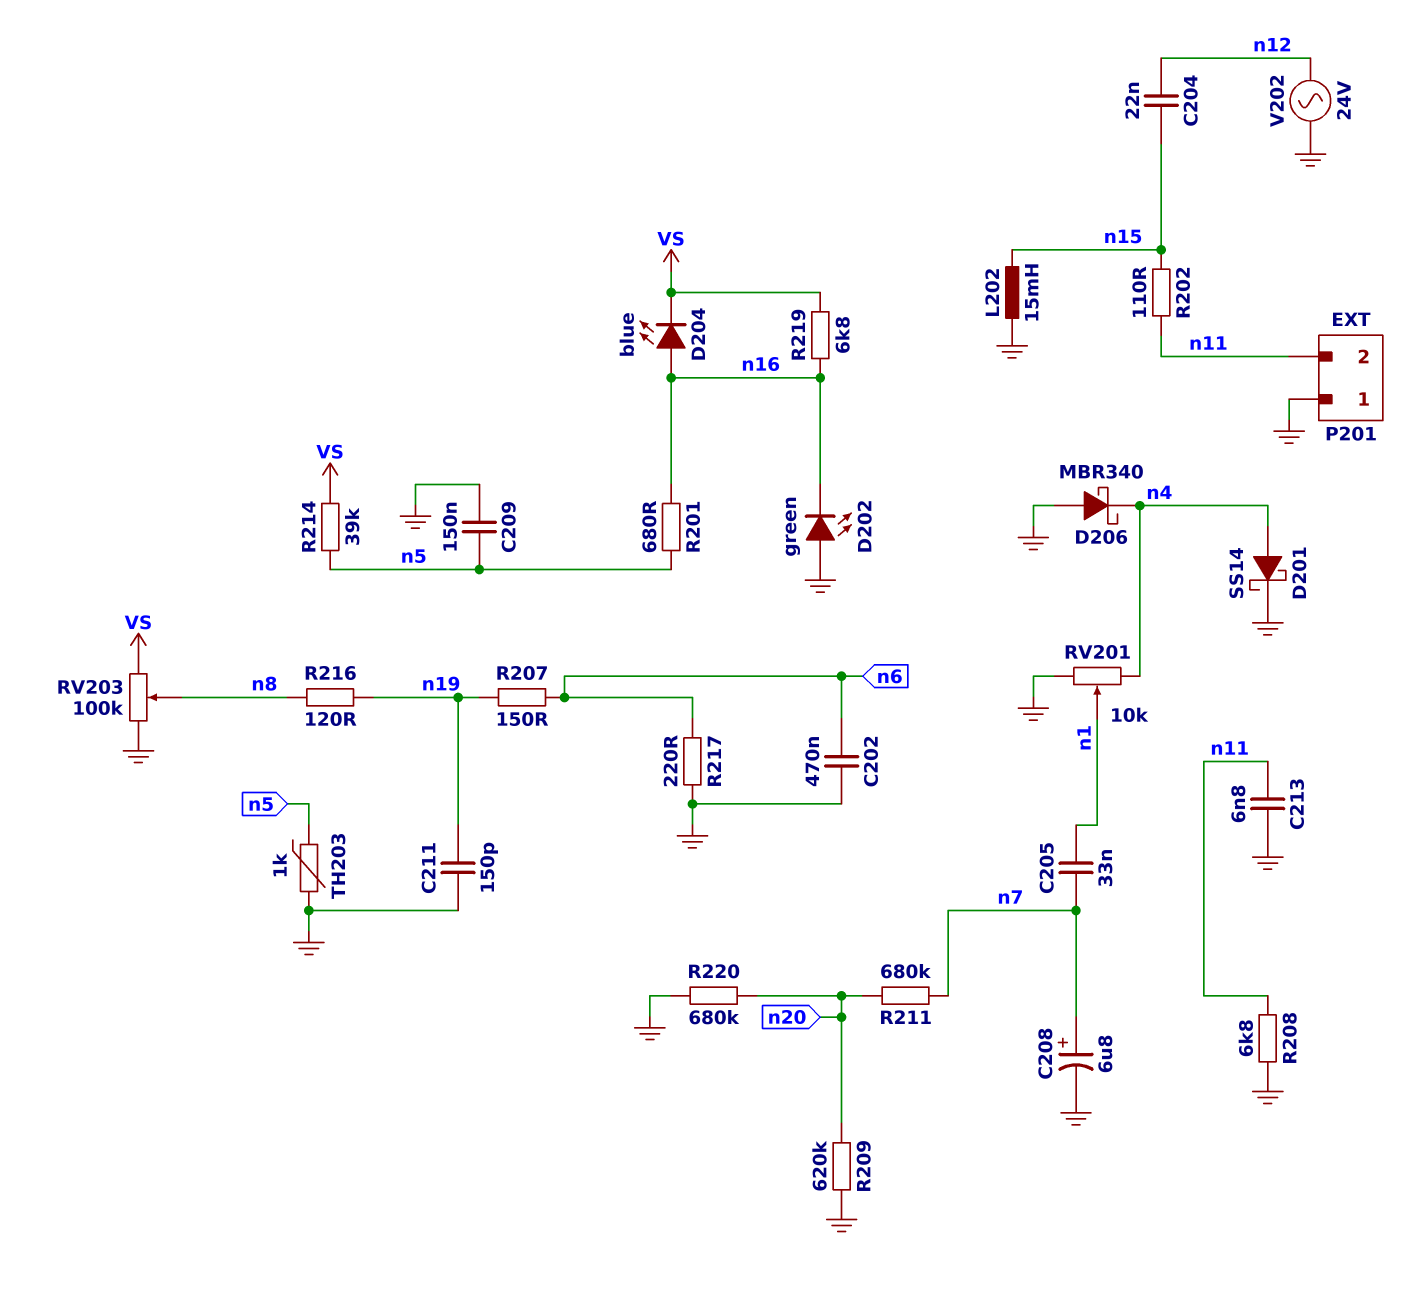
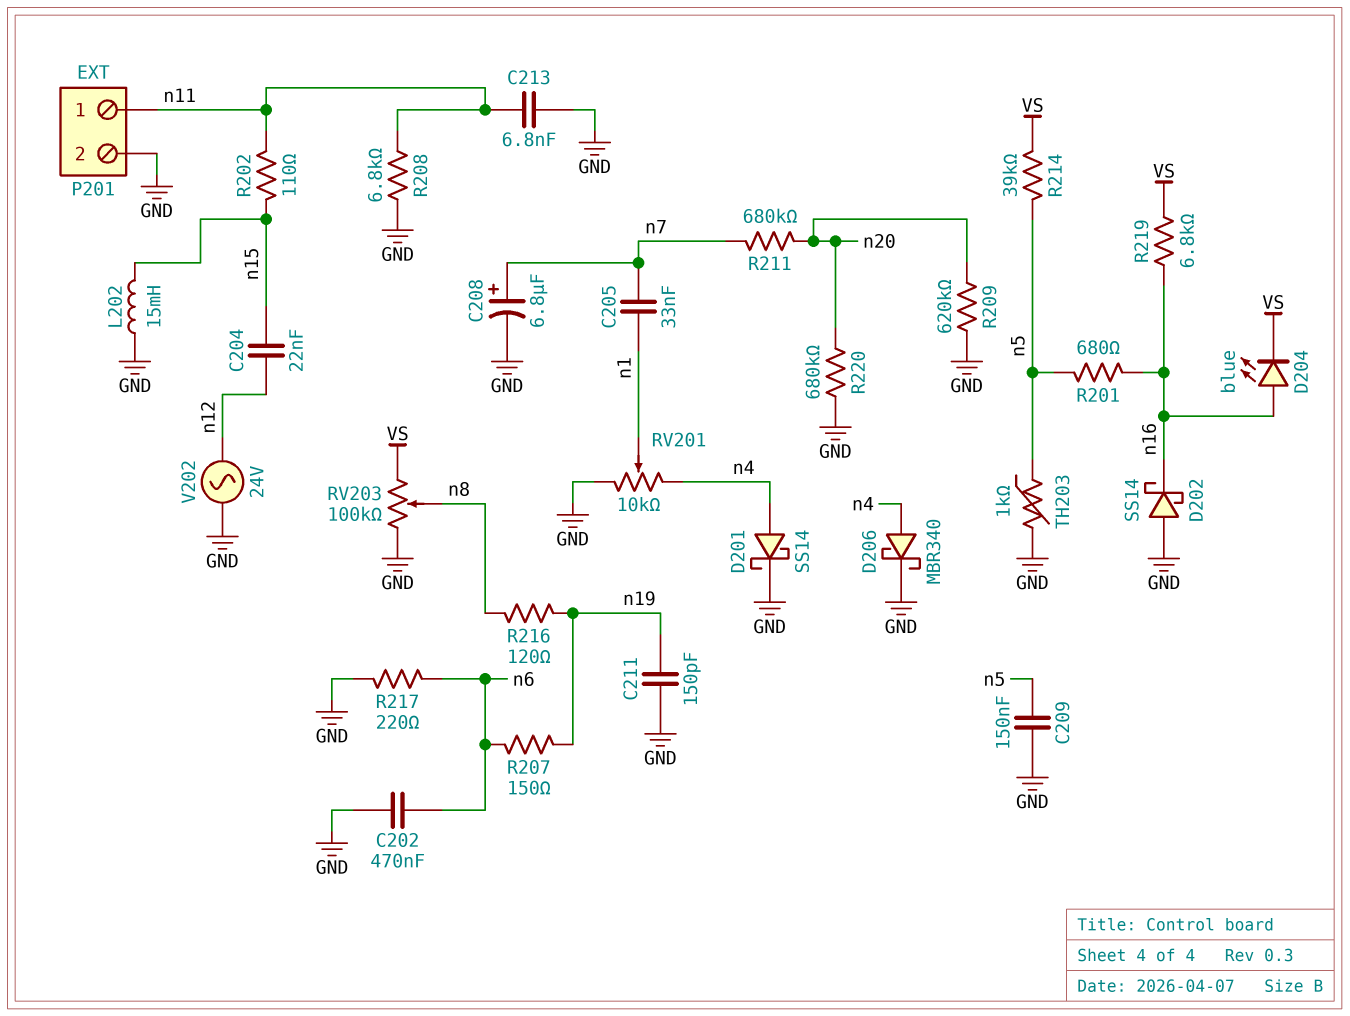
D202: LED green (A GND, K n16) -> schottky SS14 (A GND, K n16)
D206: schottky MBR340 (A GND, K n4) -> schottky MBR340 (A n4, K GND)
P201 pin 1: GND -> n11
P201 pin 2: n11 -> GND

